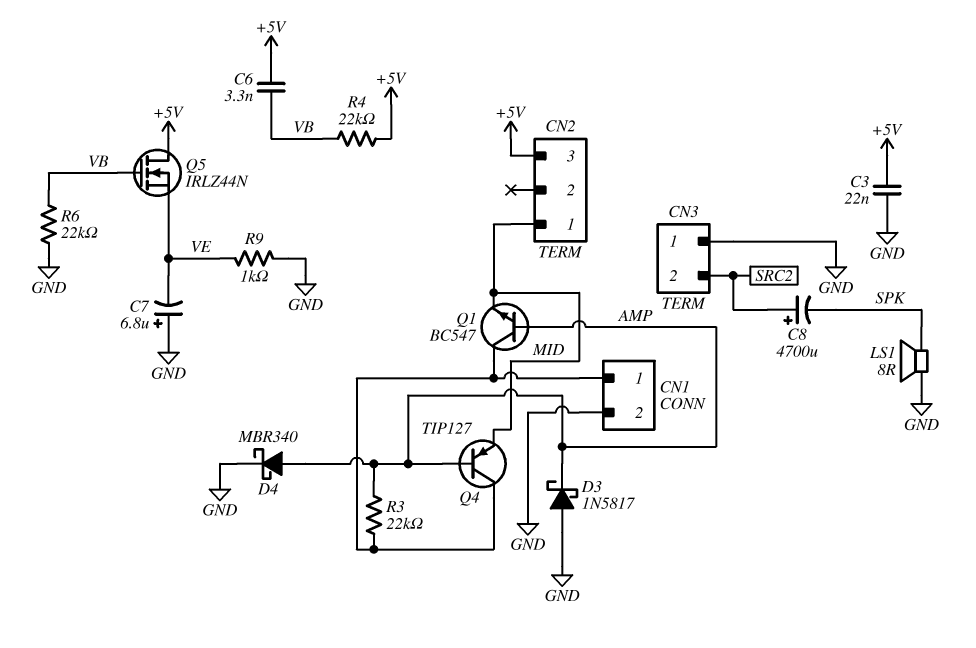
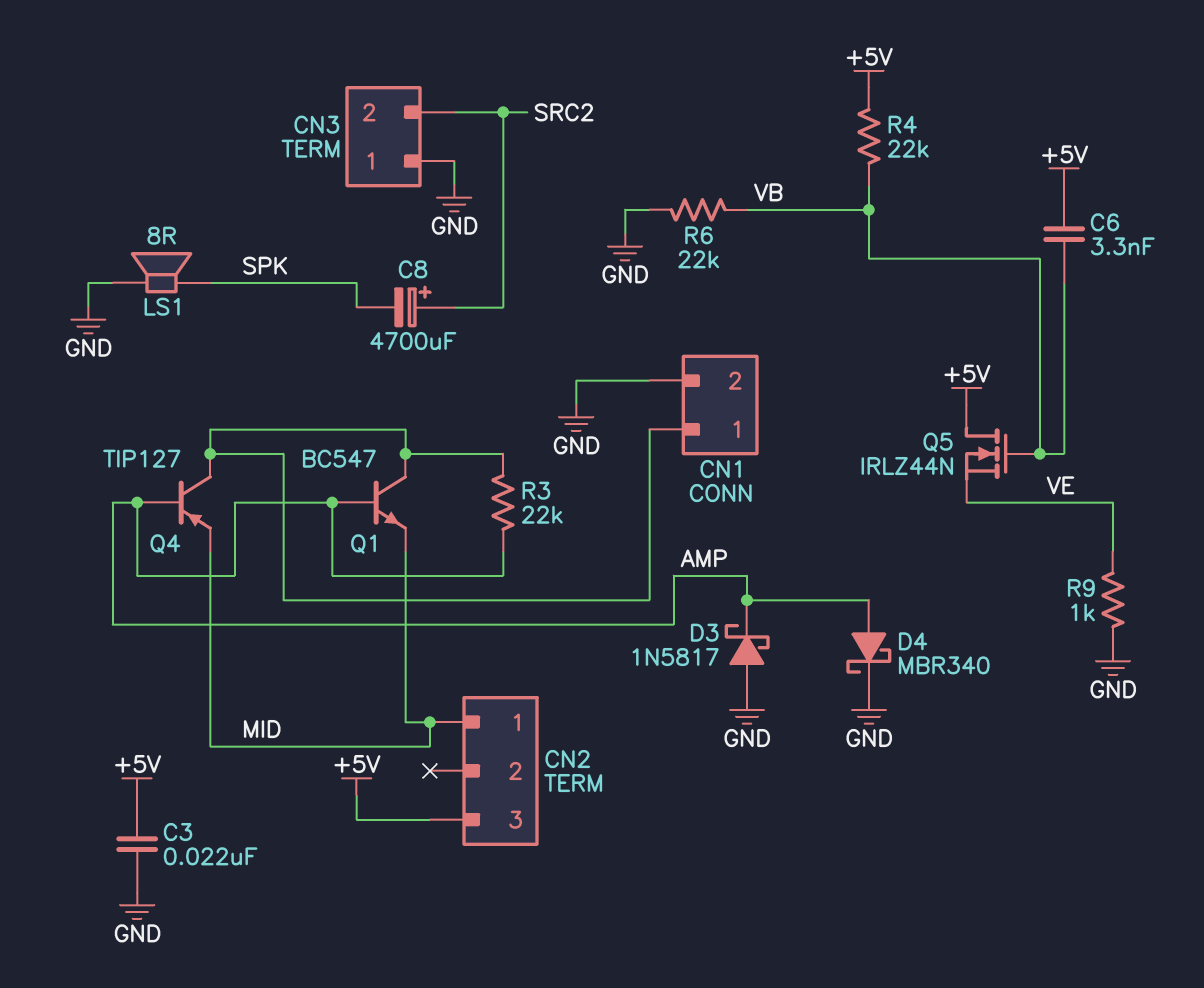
C7: 6.8uF (plus GND, minus VE) -> none

